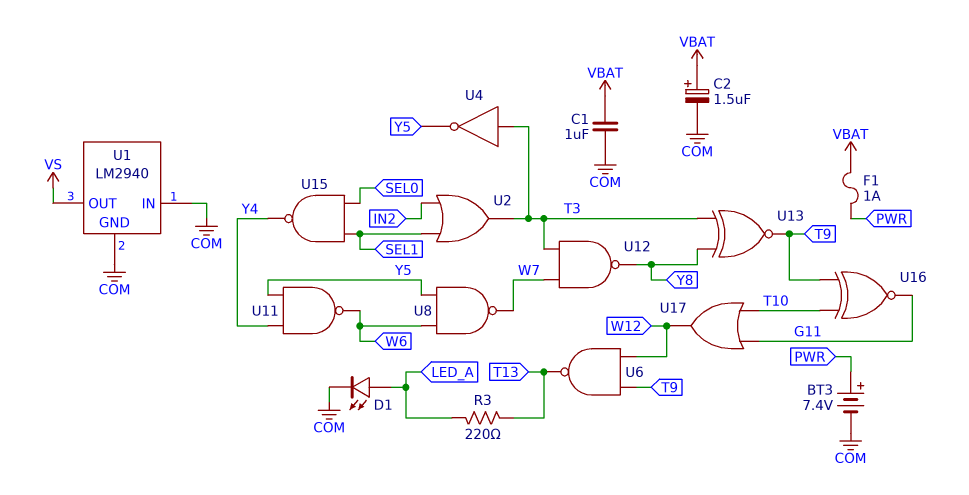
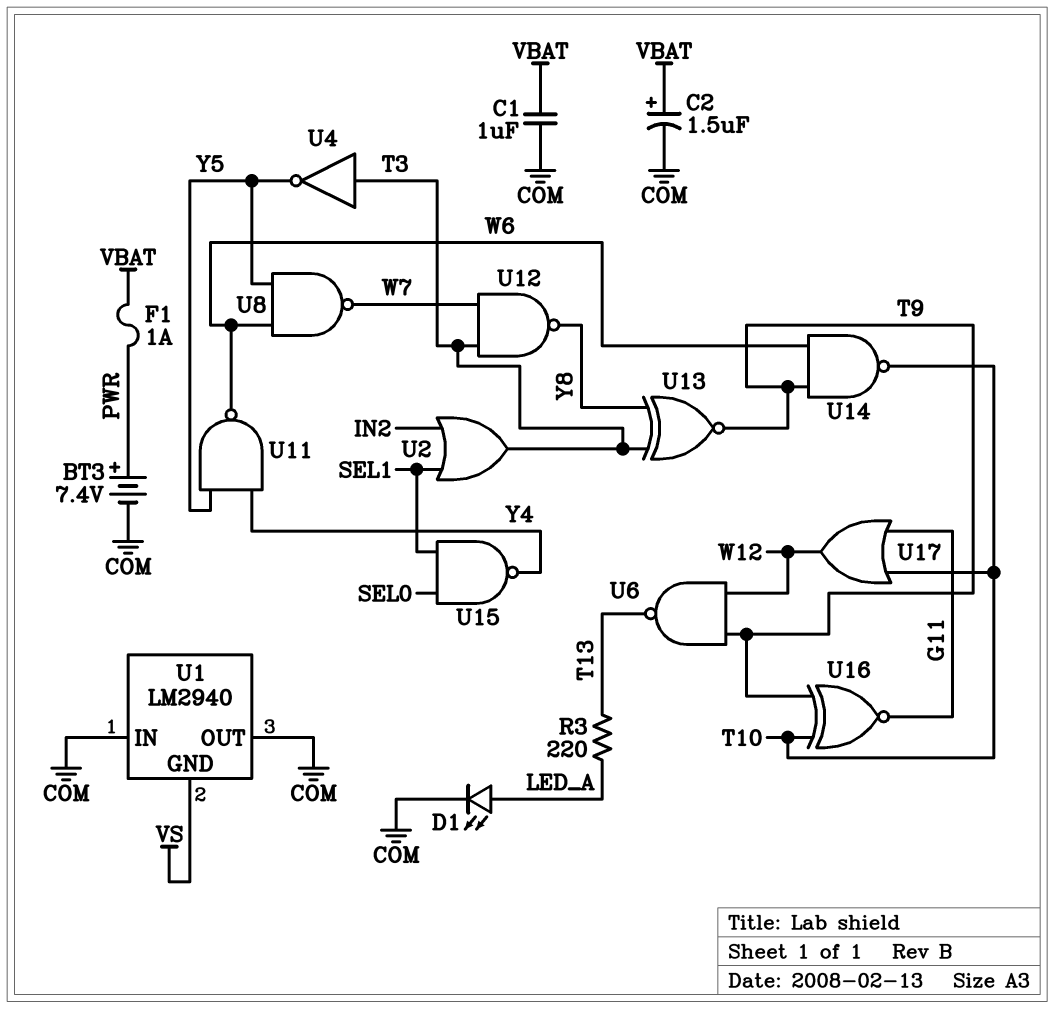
U1 pin GND: COM -> VS
U1 pin OUT: VS -> COM
U14: none -> NAND (in T9, in W6, out T10)

